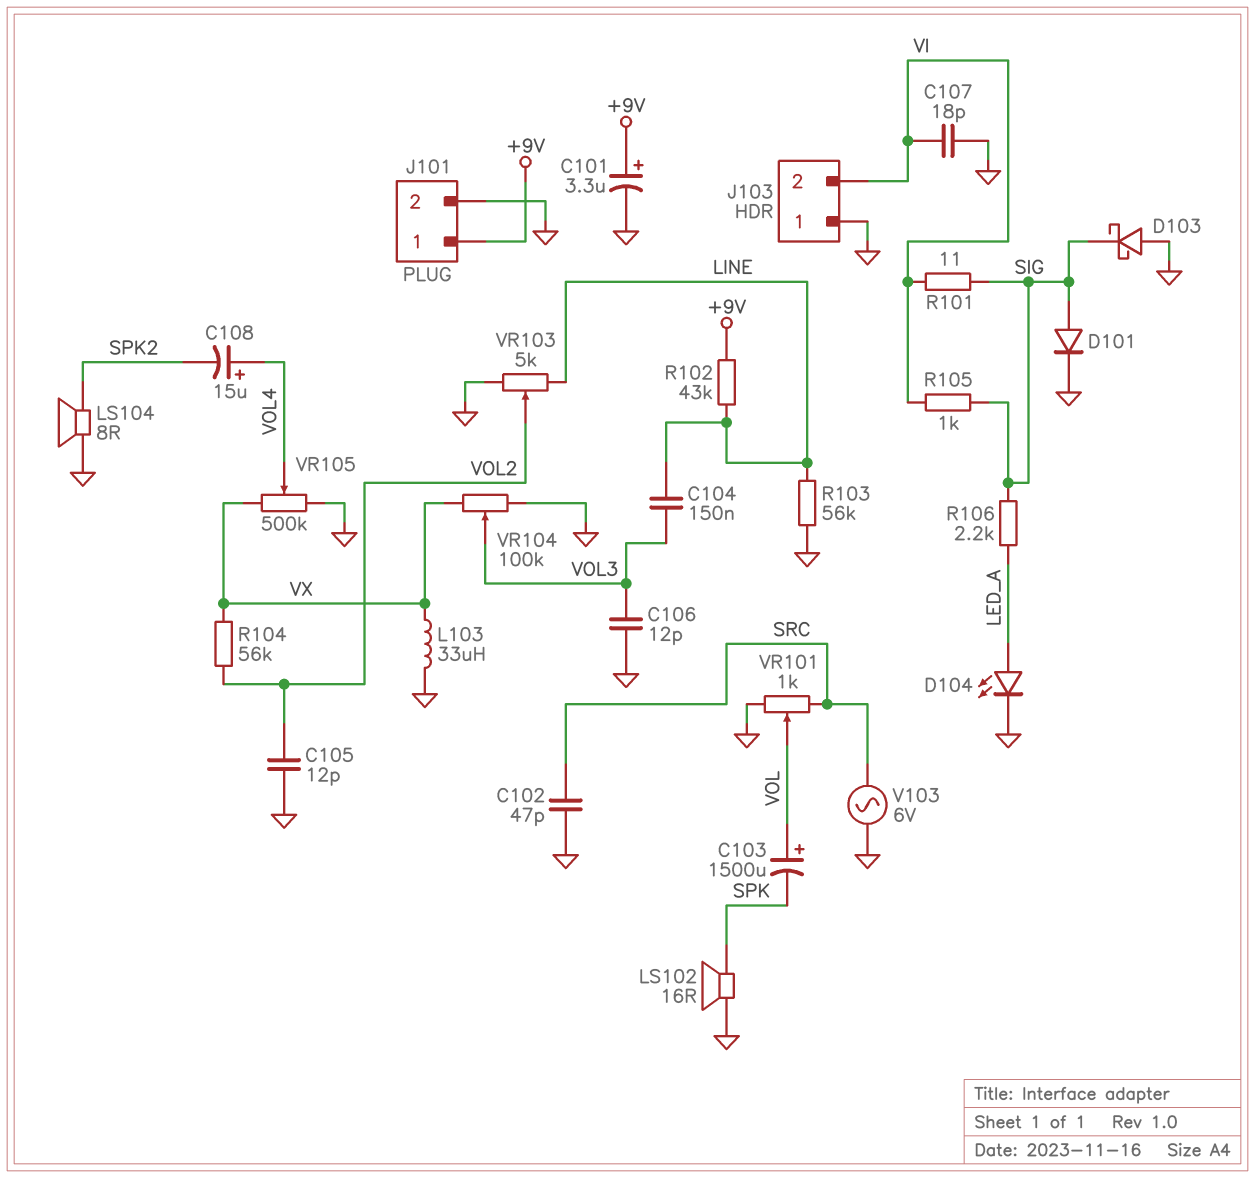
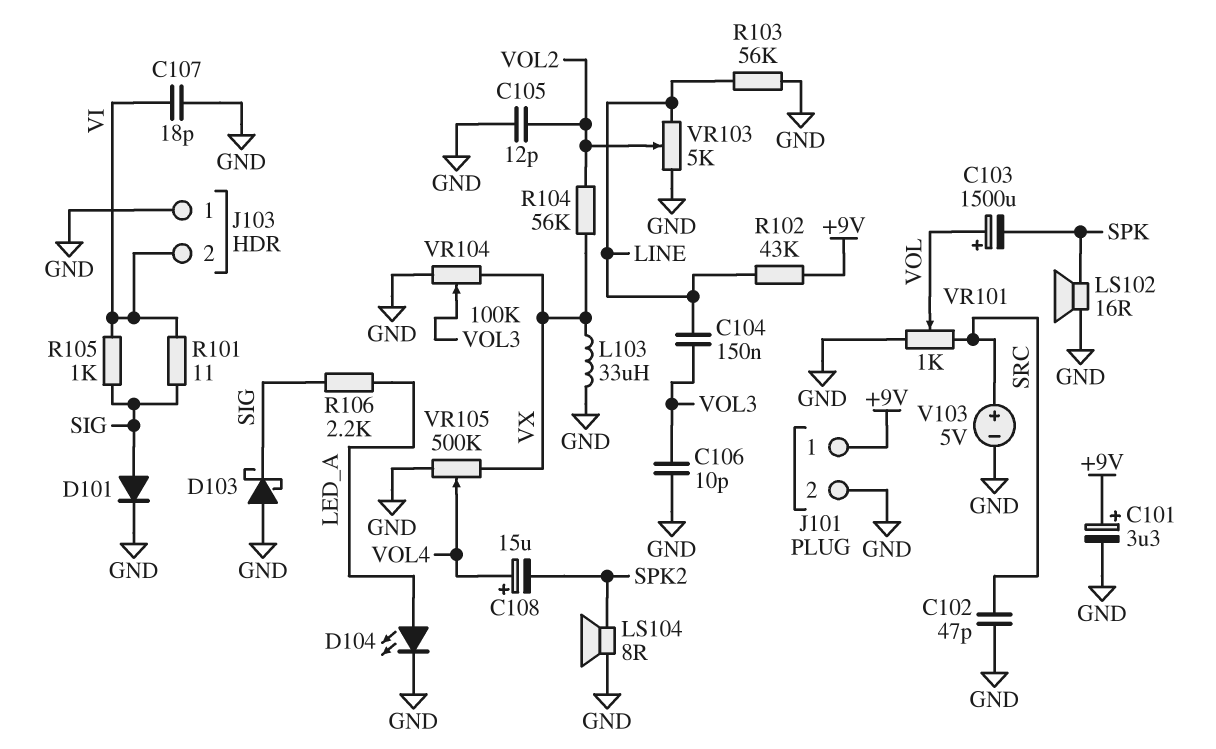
C106: 12pF (GND, VOL3) -> 10pF (GND, VOL3)
V103: AC 6V (GND, SRC) -> 5V (plus SRC, minus GND)

